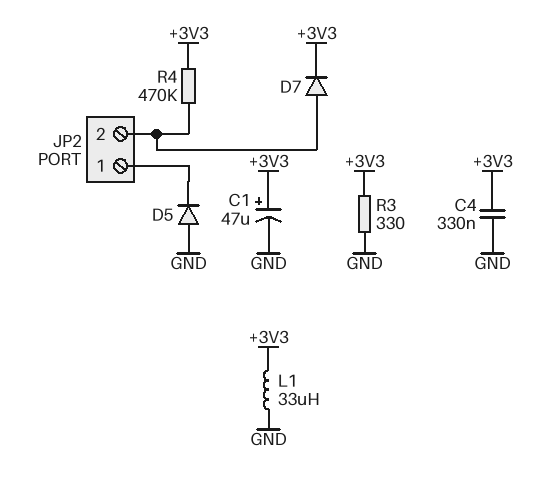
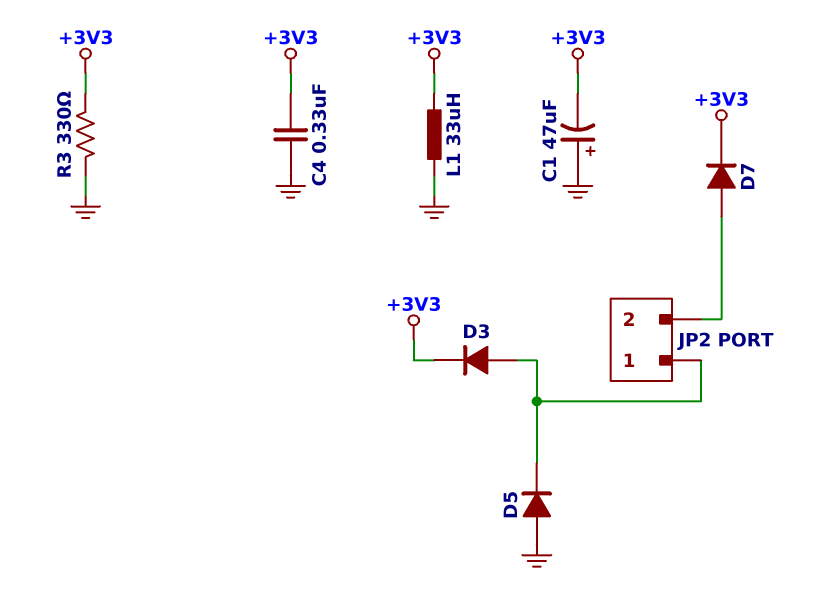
C1: 47uF (plus +3V3, minus GND) -> 47uF (plus GND, minus +3V3)
D3: none -> diode (A JP2/1, K +3V3)
R4: 470k (+3V3, JP2/2) -> none

